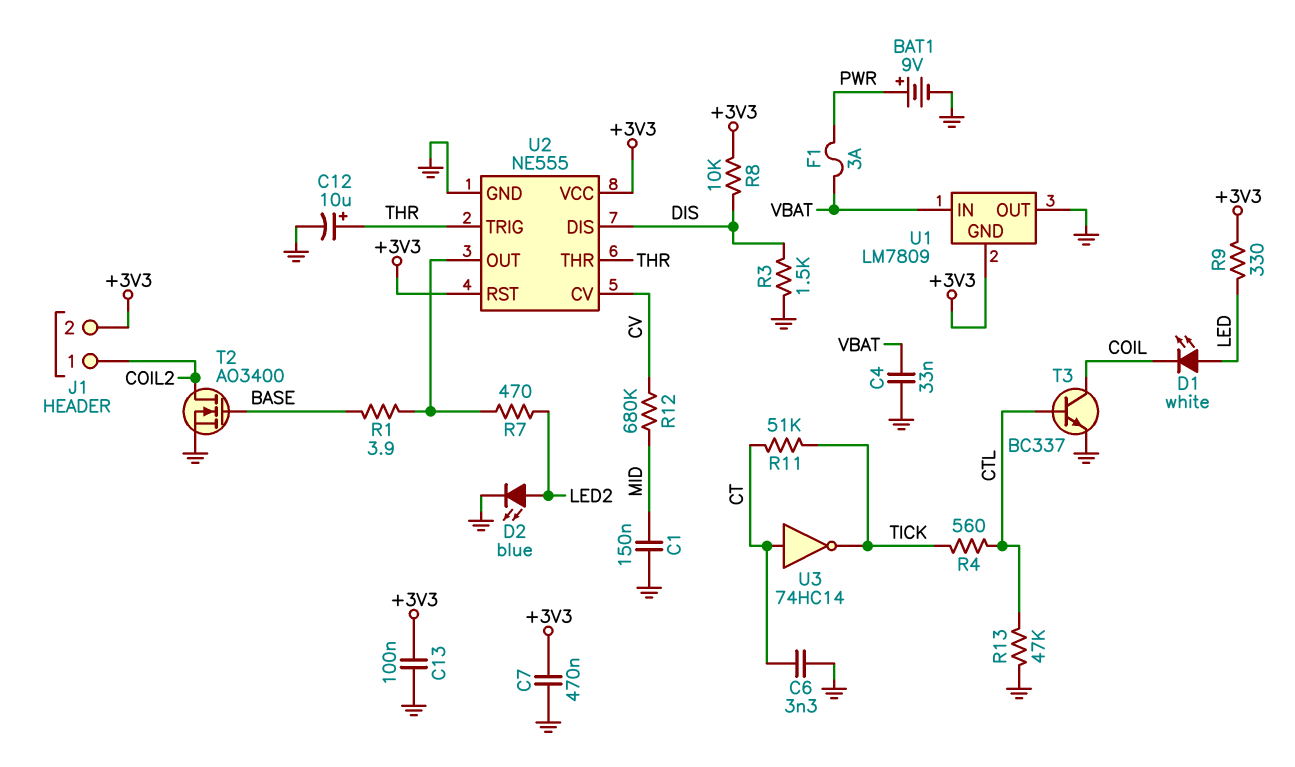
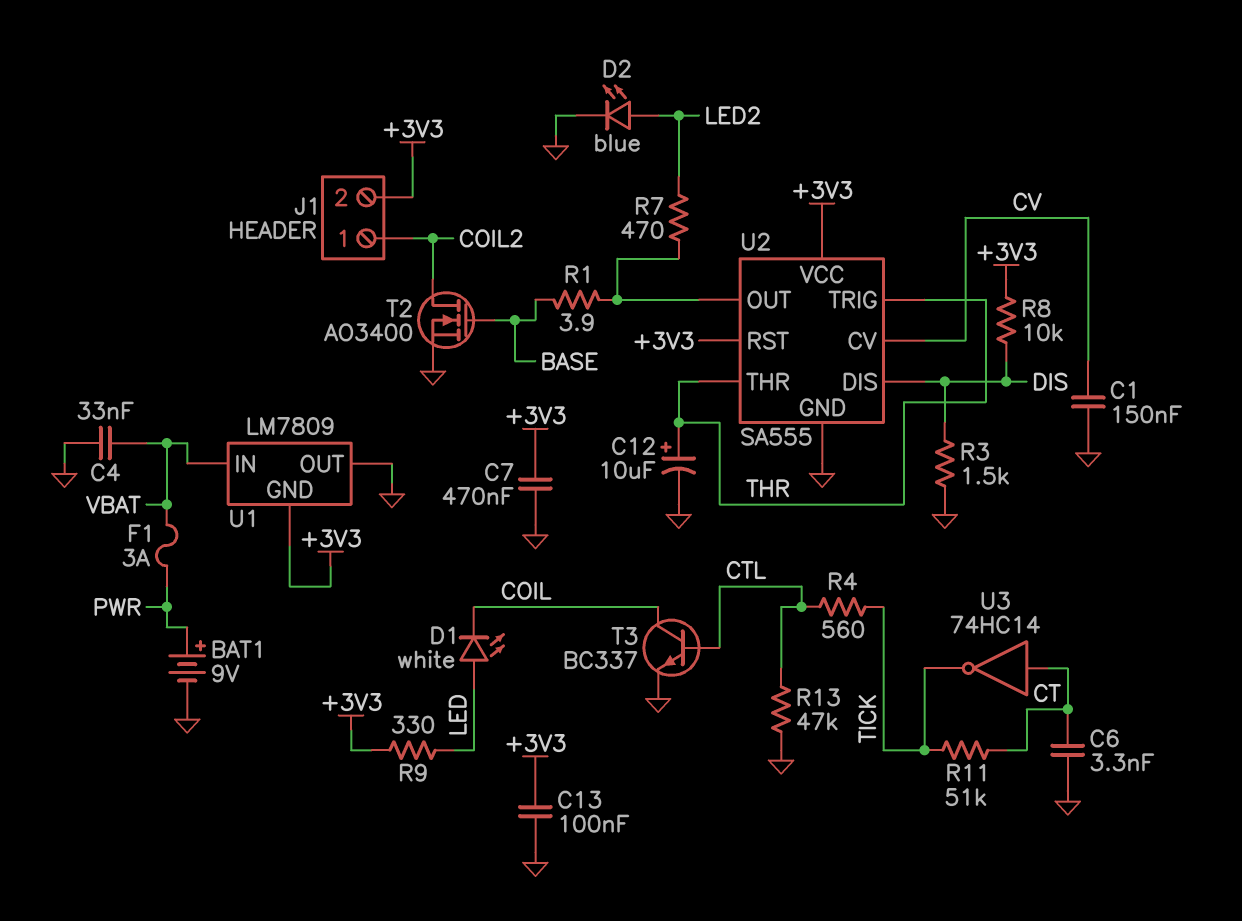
C1: 150nF (GND, MID) -> 150nF (CV, GND)
R12: 680k (CV, MID) -> none
U2: NE555 -> SA555

